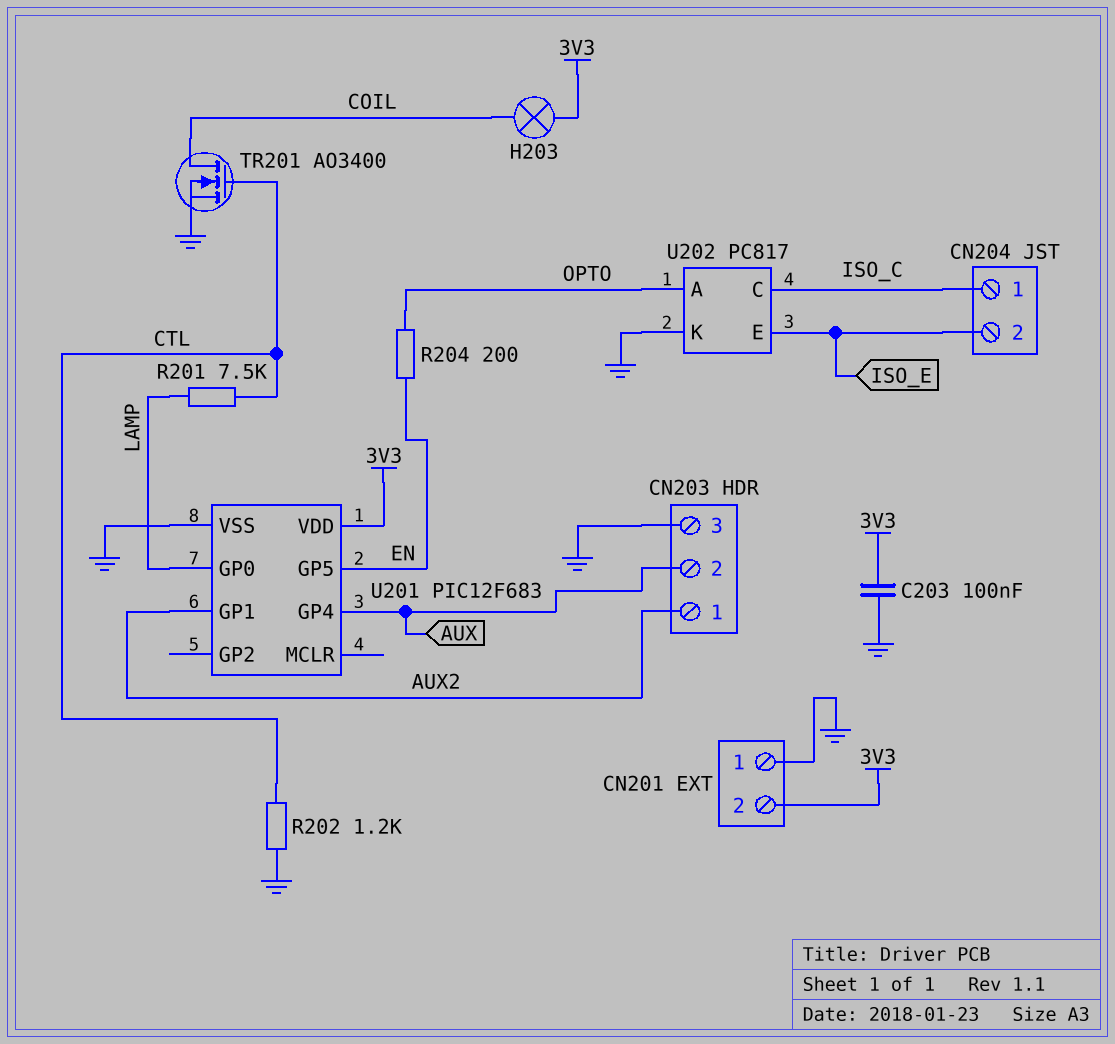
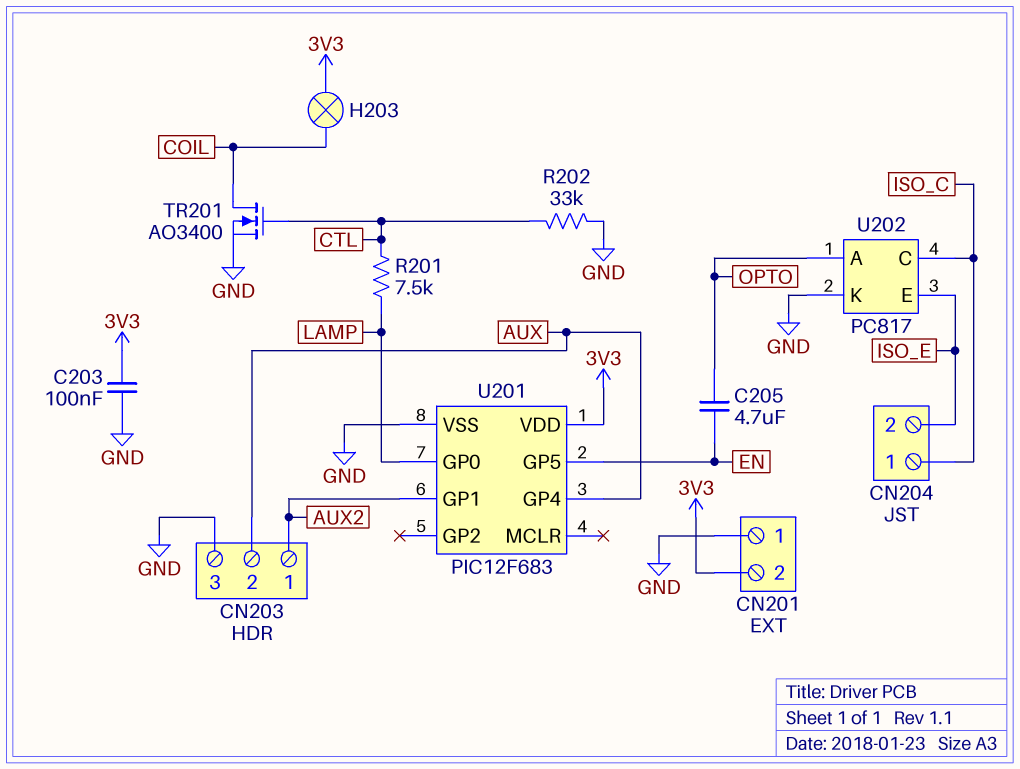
C205: none -> 4.7uF (EN, OPTO)
R202: 1.2k (CTL, GND) -> 33k (CTL, GND)
R204: 200 (EN, OPTO) -> none

